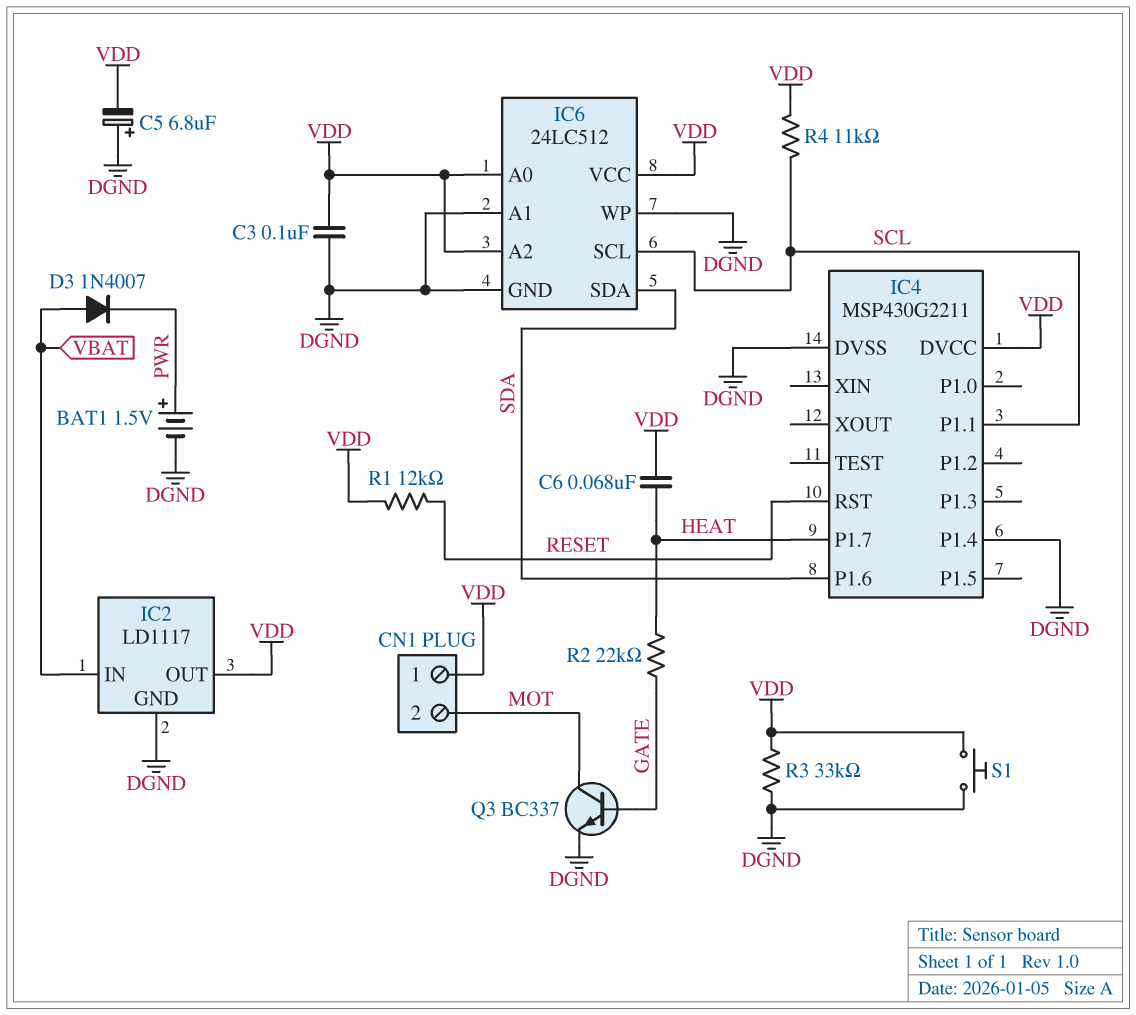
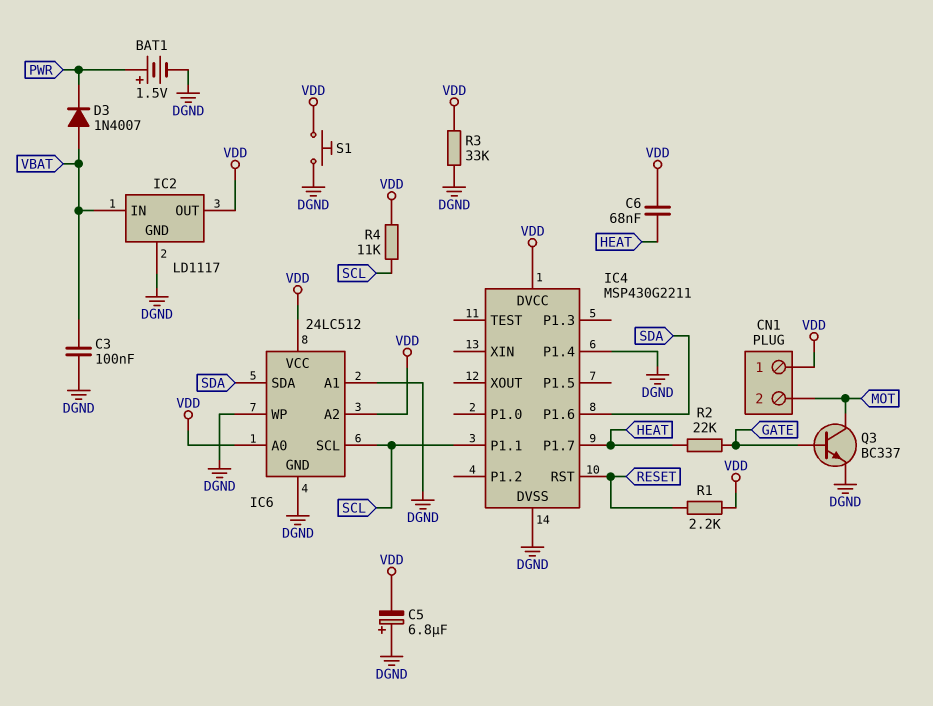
C3: 100nF (DGND, VDD) -> 100nF (DGND, VBAT)
R1: 12k (RESET, VDD) -> 2.2k (RESET, VDD)

